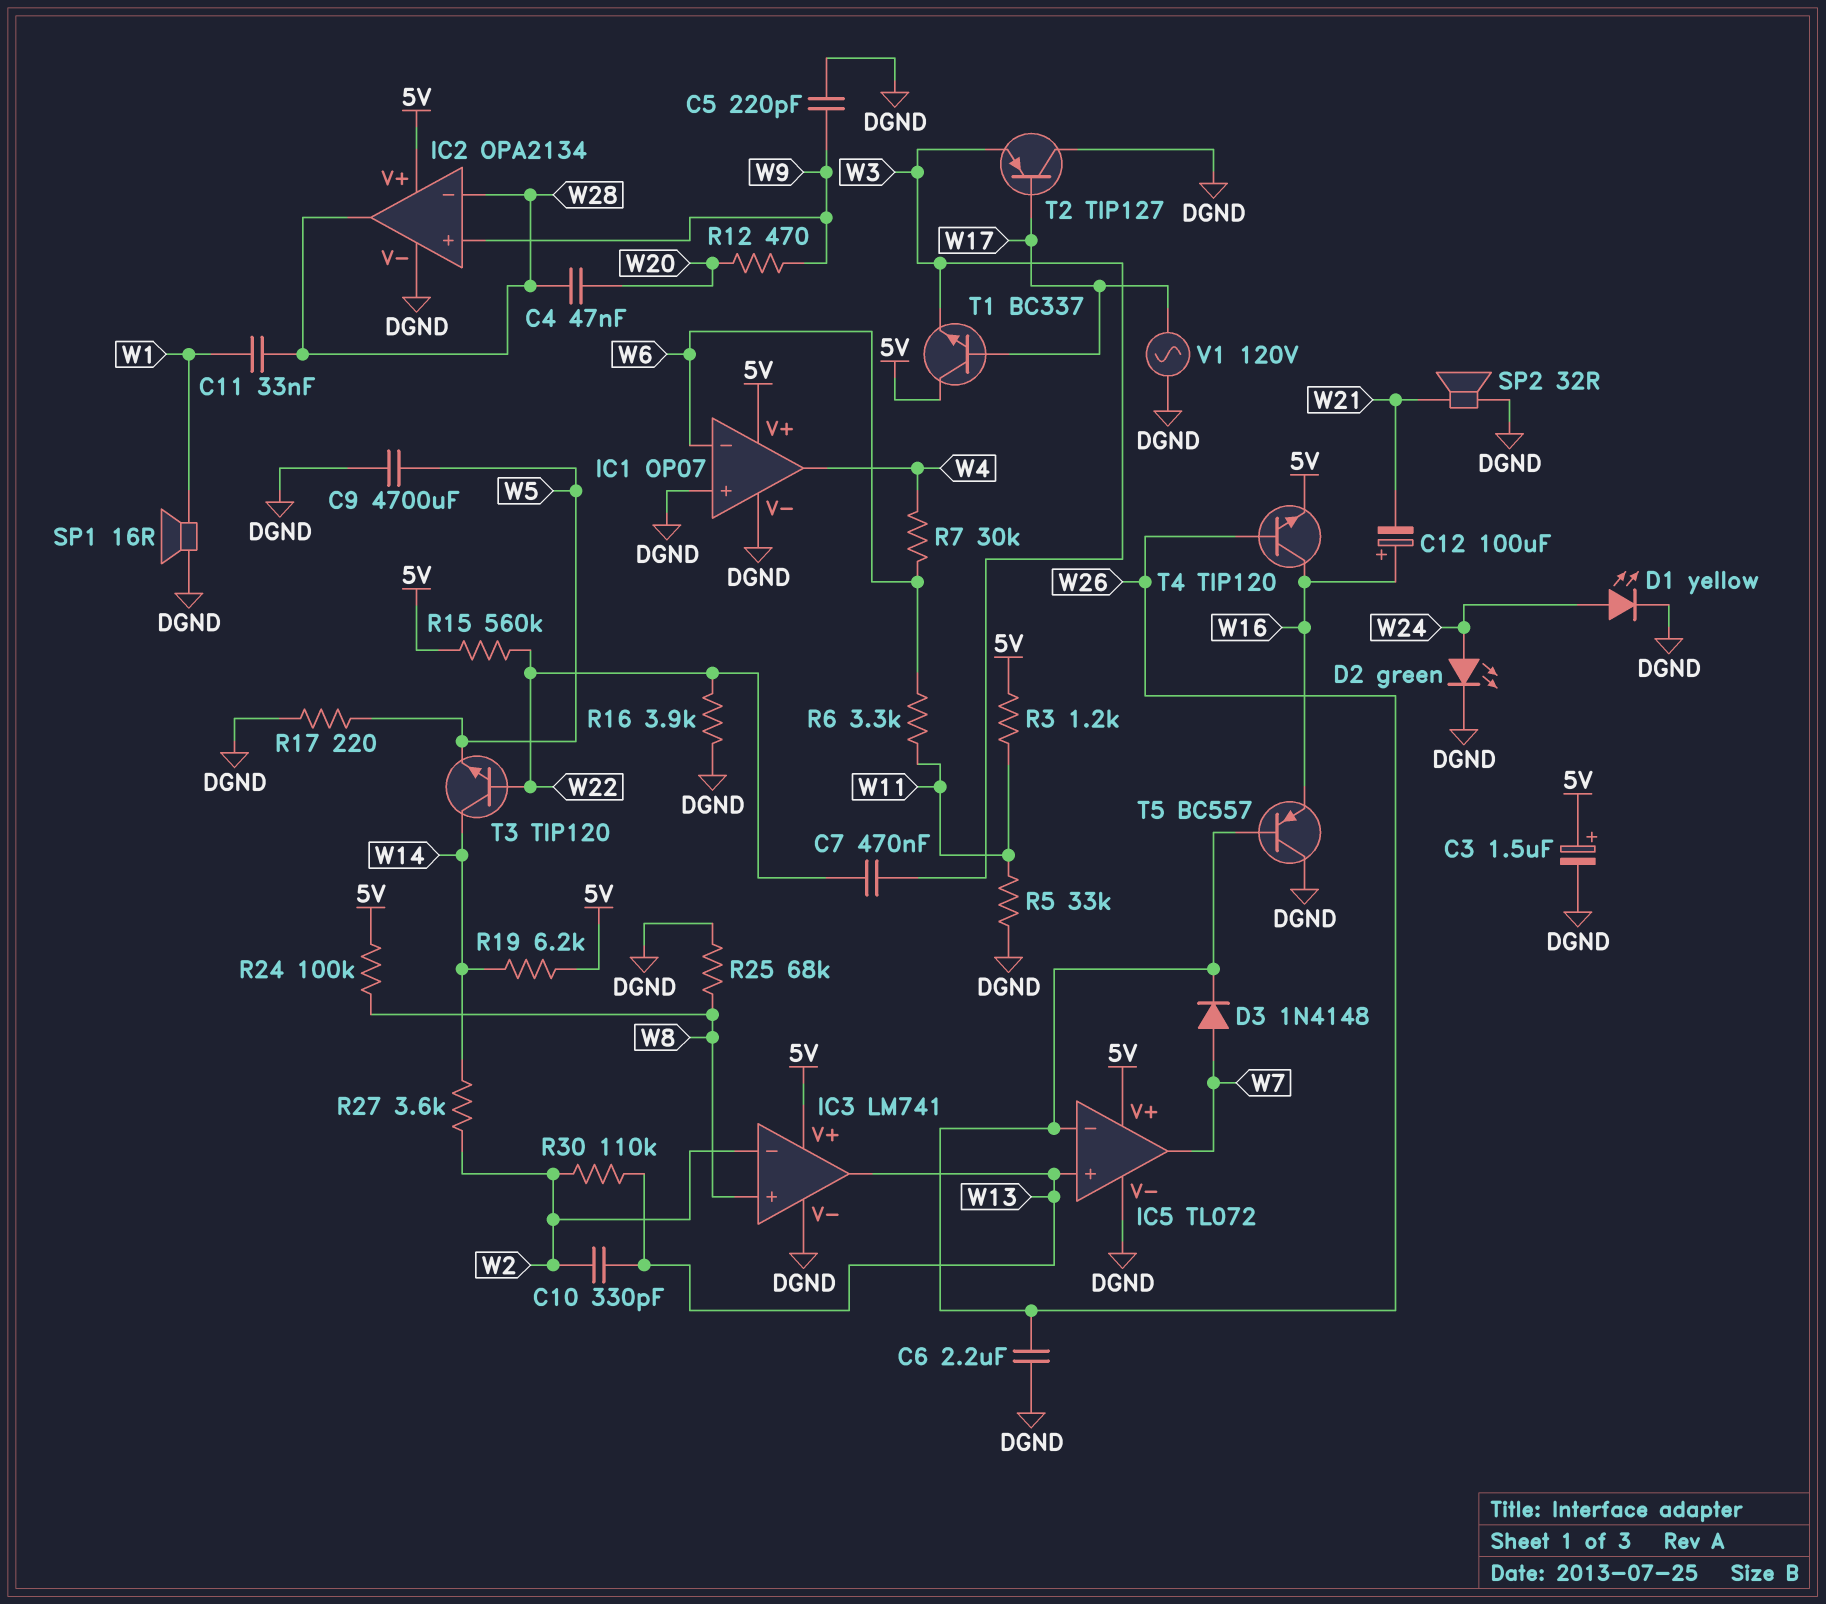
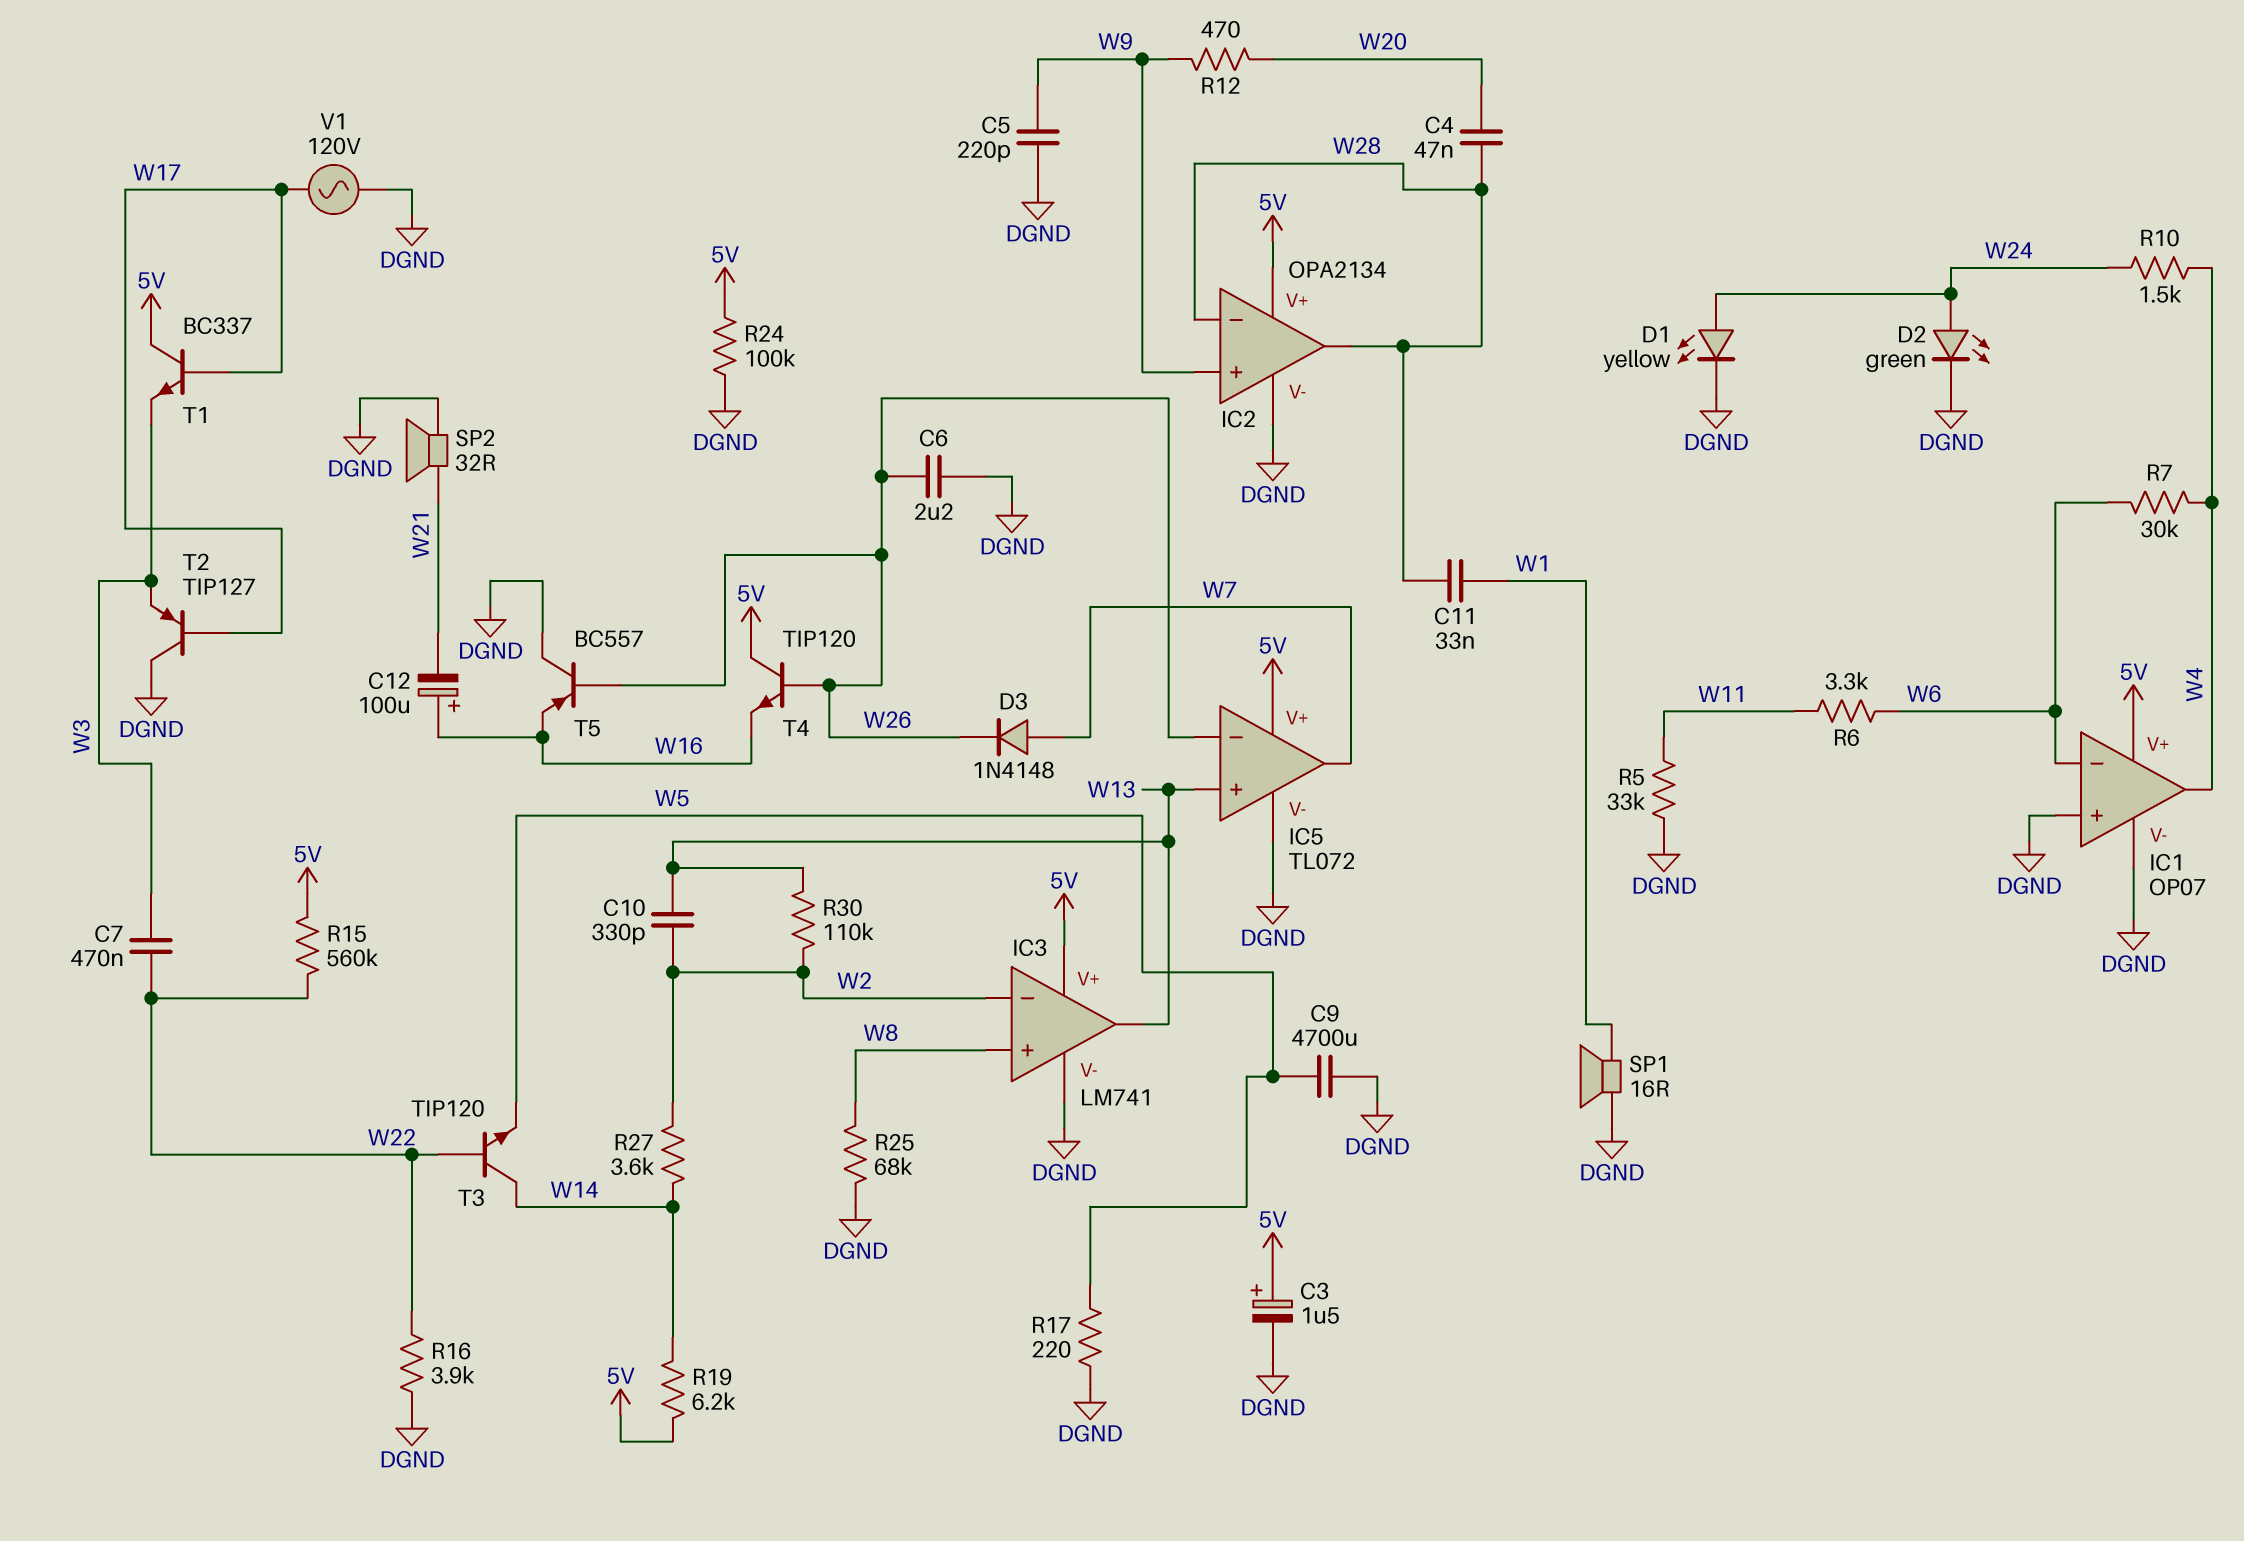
R3: 1.2k (5V, W11) -> none
R10: none -> 1.5k (W4, W24)
R24: 100k (5V, W8) -> 100k (5V, DGND)
T4: NPN TIP120 (B W26, C W16, E 5V) -> NPN TIP120 (B W26, C 5V, E W16)

